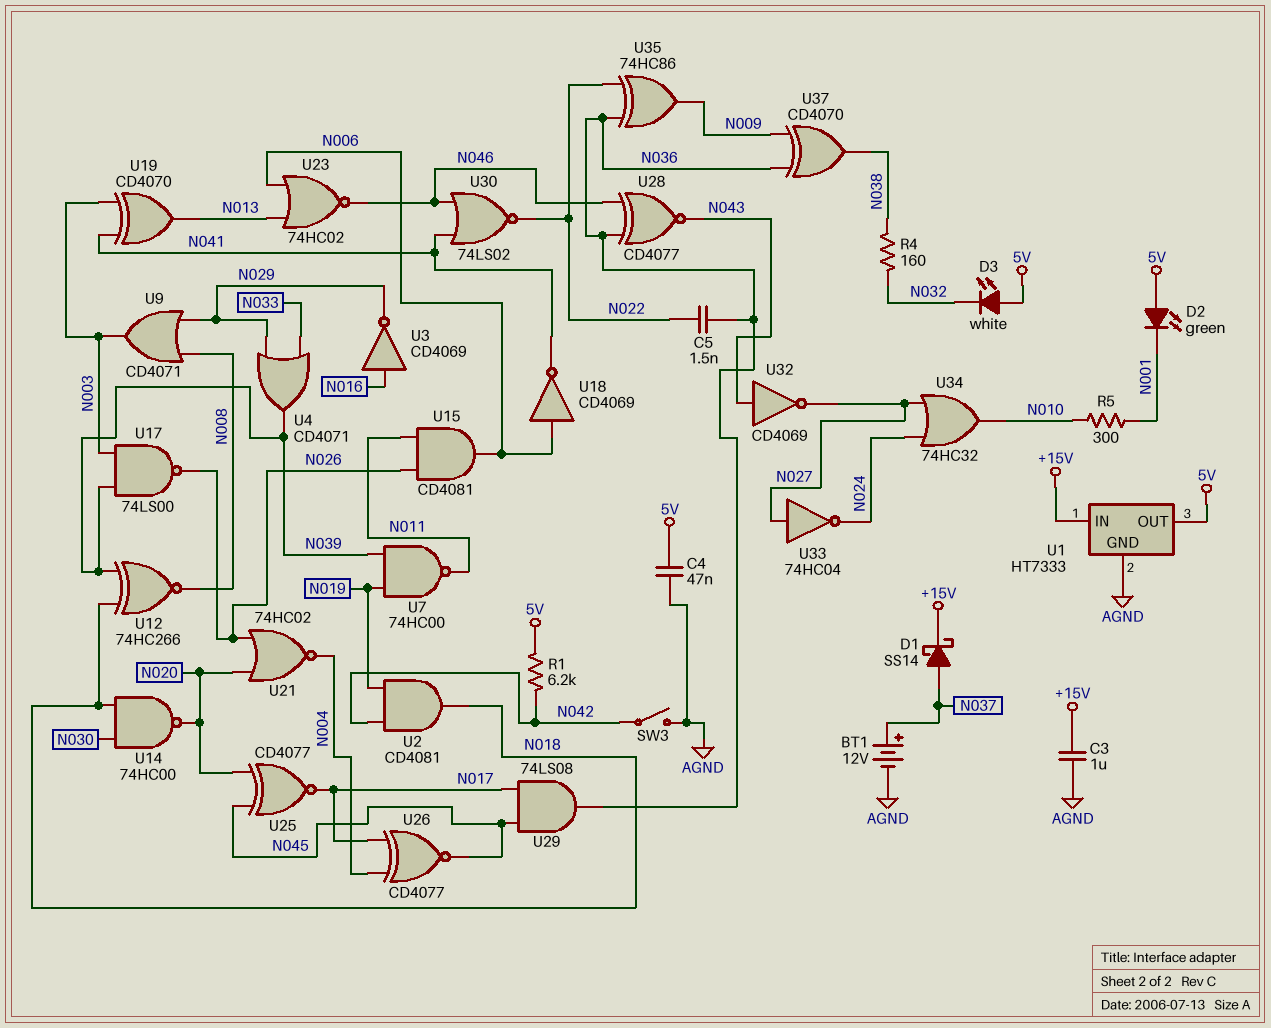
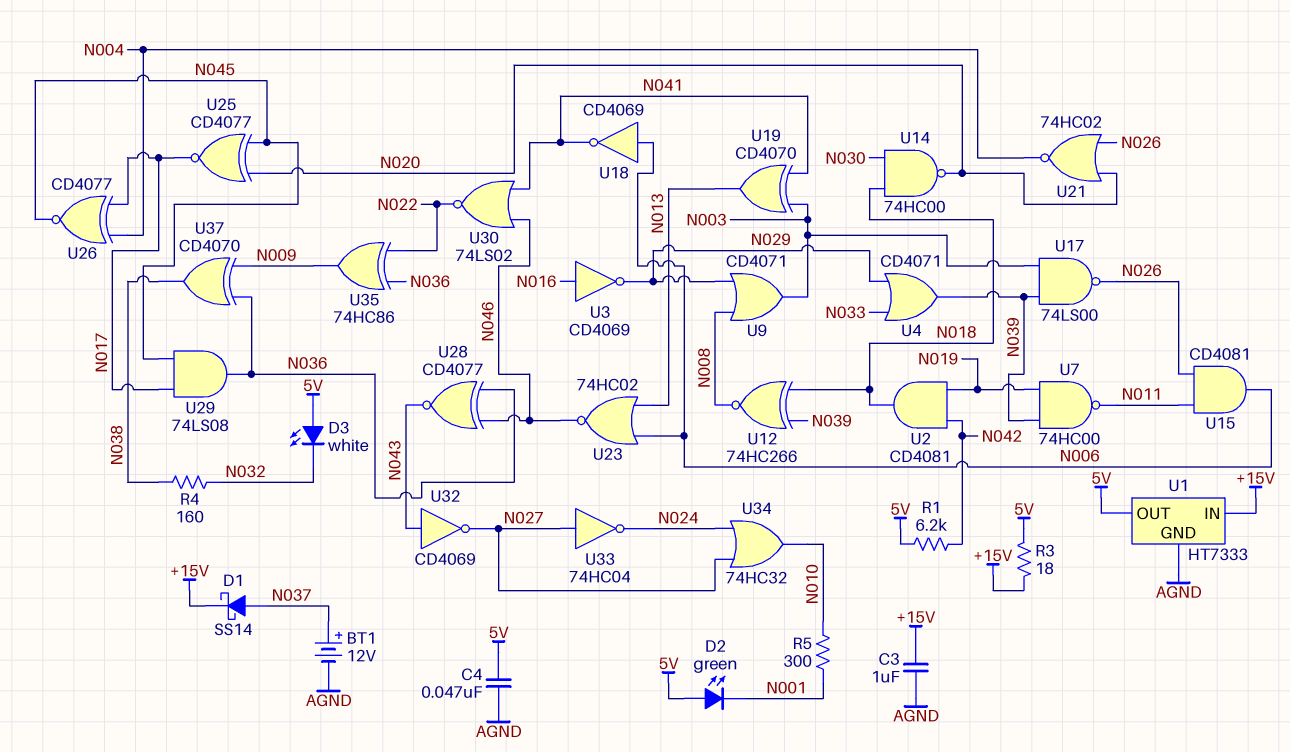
C5: 1.5nF (N022, N036) -> none
R3: none -> 18 (+15V, 5V)
SW3: switch (AGND, N042) -> none

